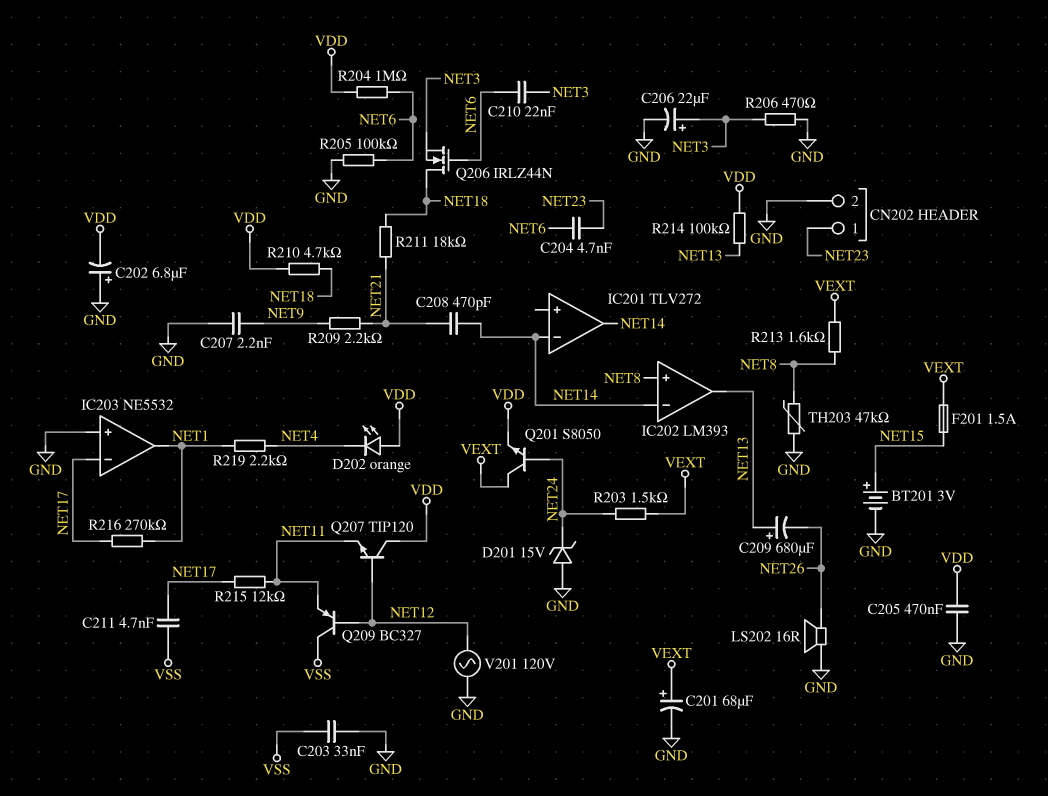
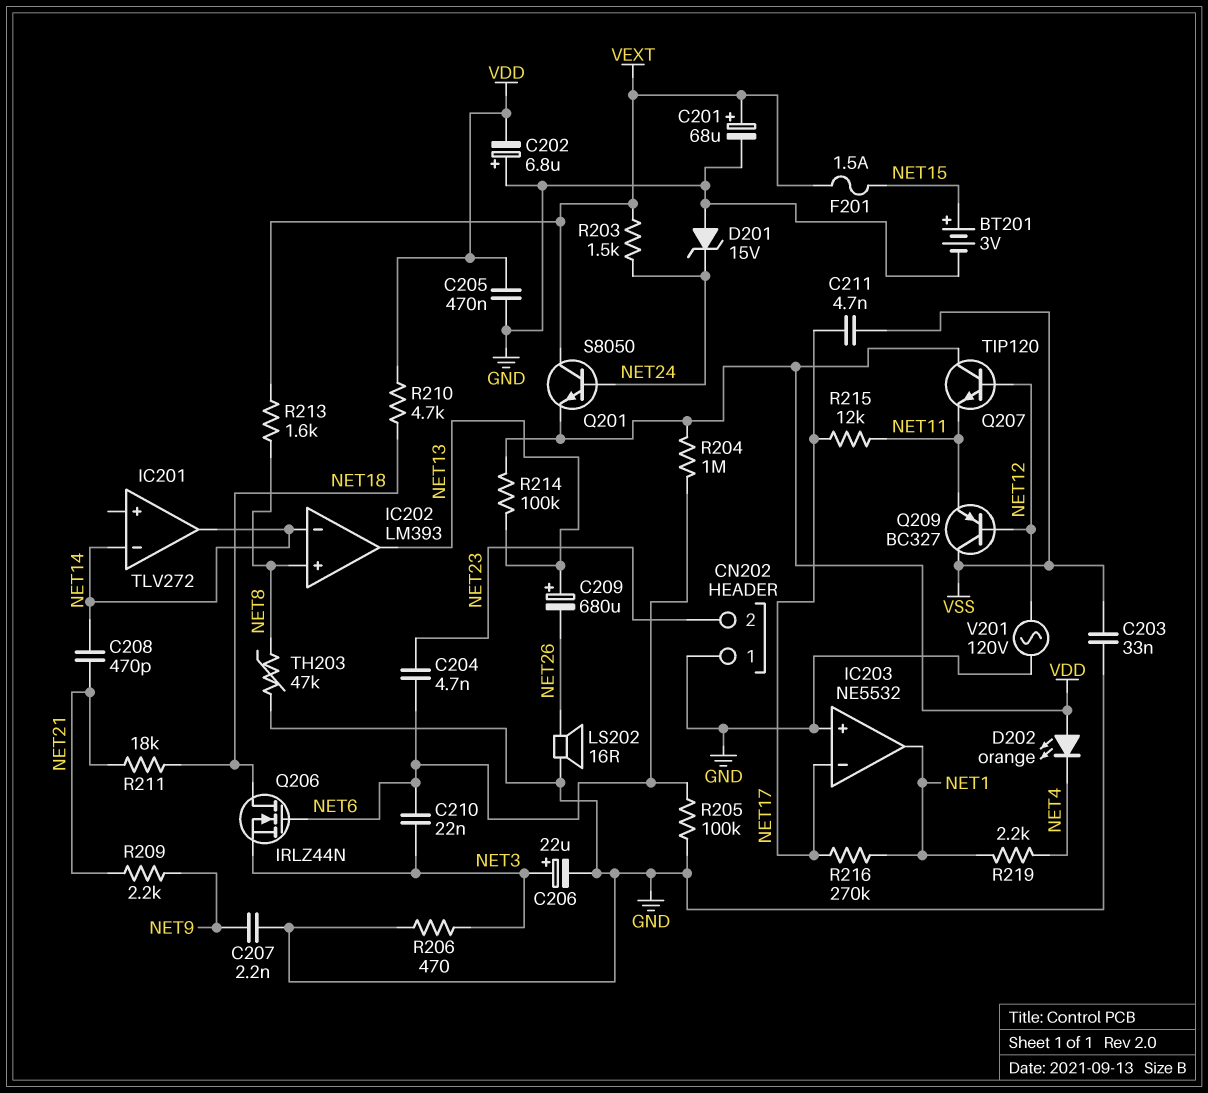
CN202 pin 1: NET23 -> GND
CN202 pin 2: GND -> NET23

